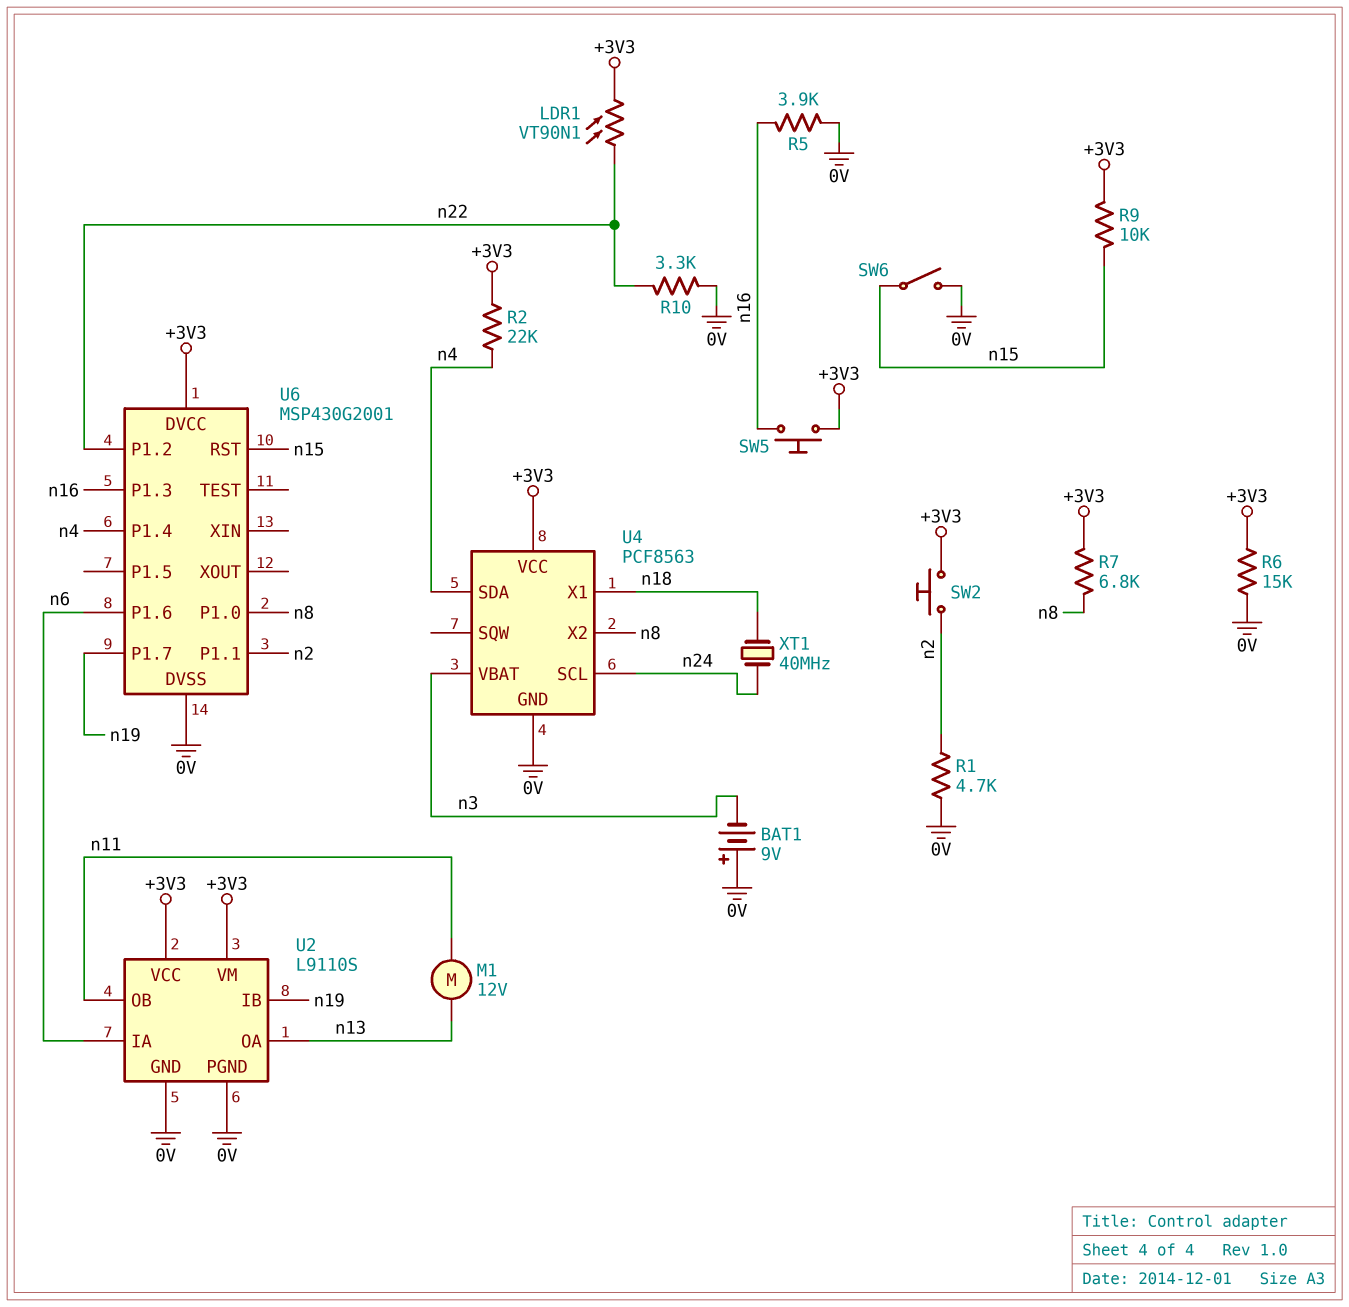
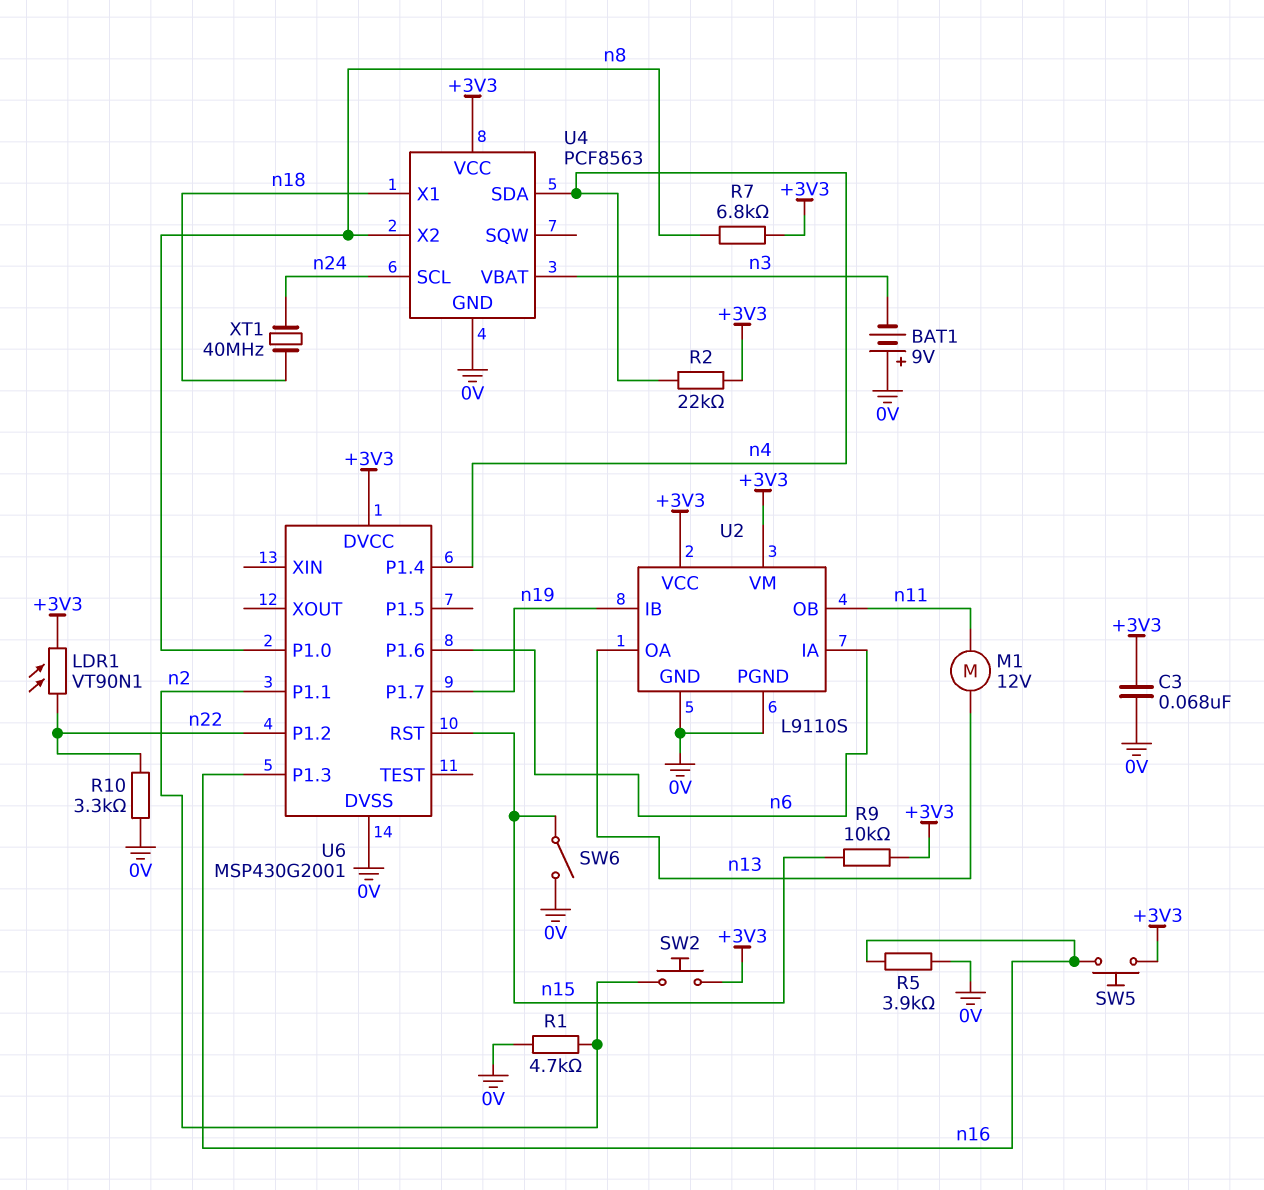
C3: none -> 68nF (+3V3, 0V)
R6: 15k (+3V3, 0V) -> none

